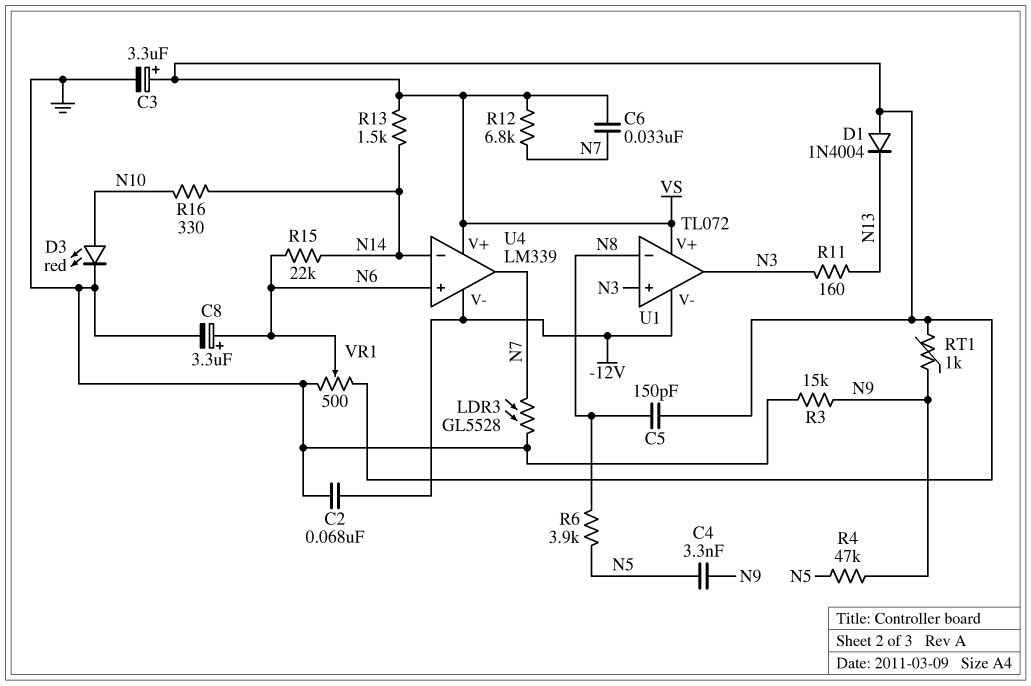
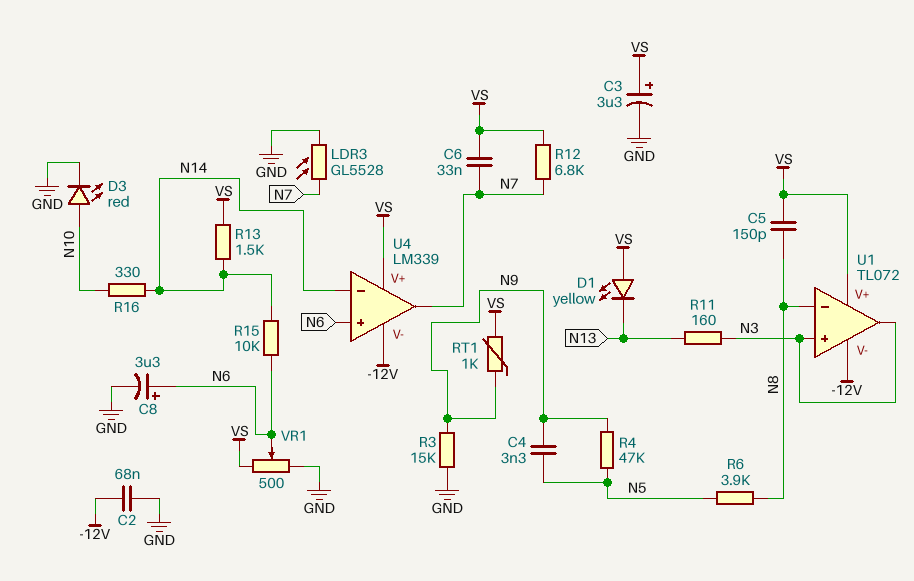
D1: diode 1N4004 (A VS, K N13) -> LED yellow (A VS, K N13)
R15: 22k (N6, N14) -> 10k (N6, N14)

